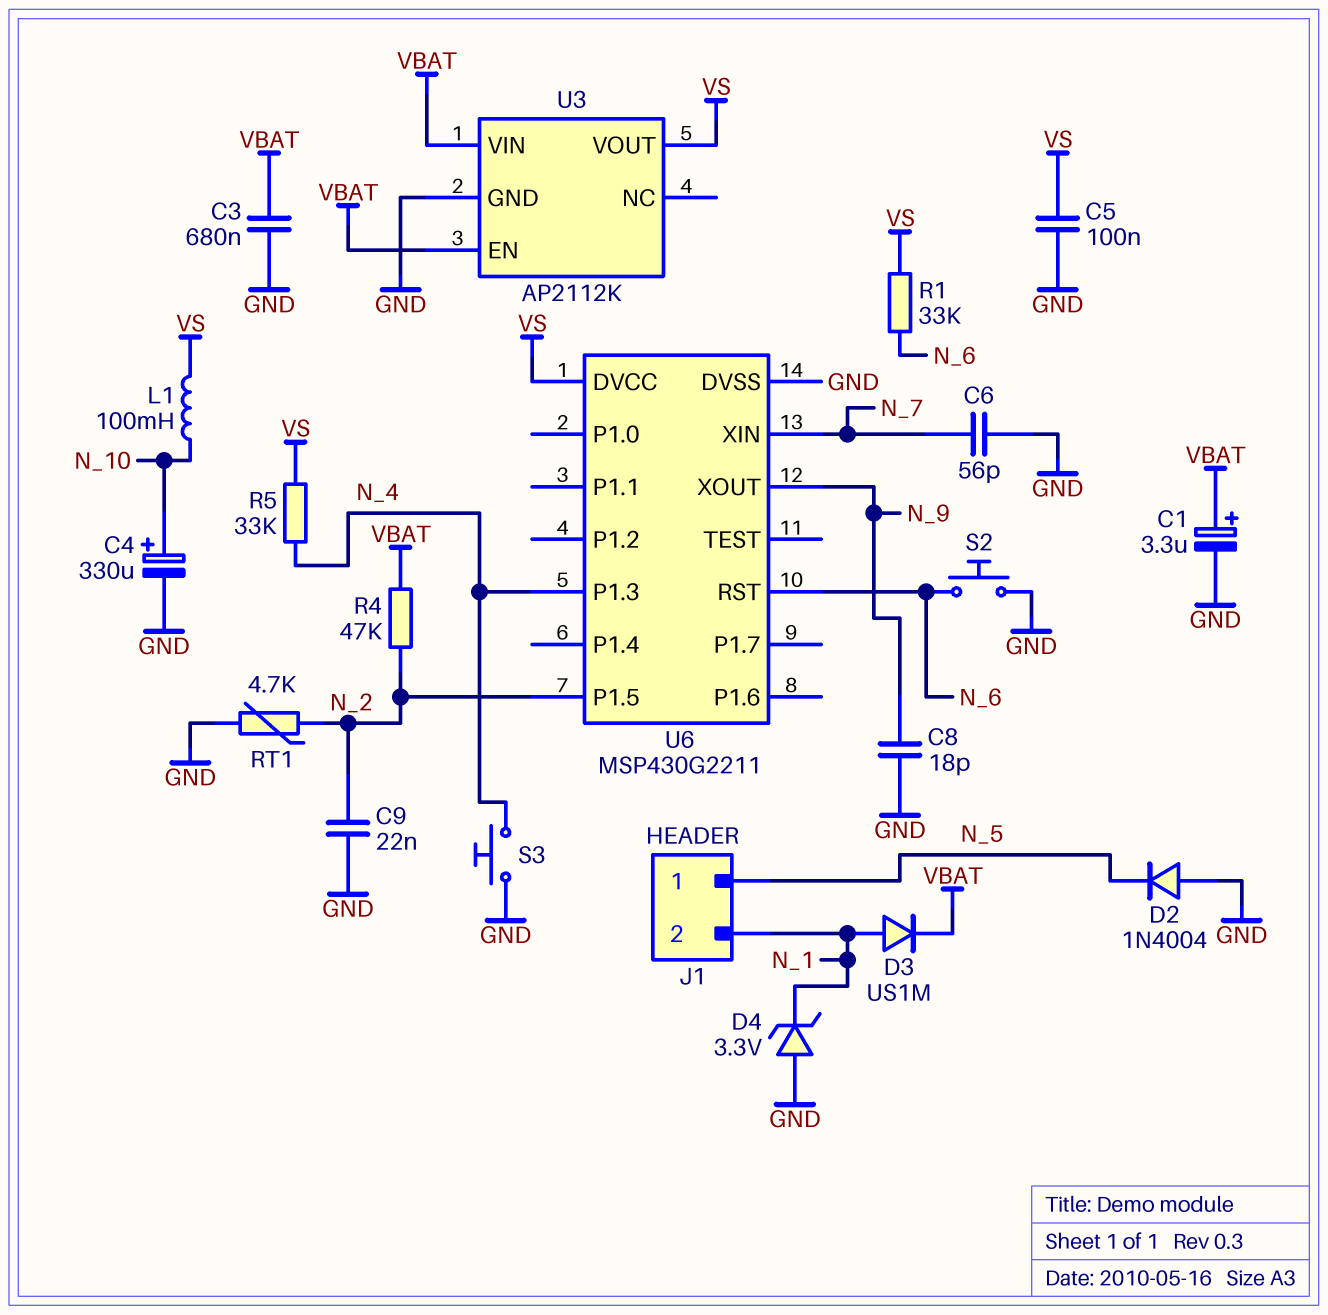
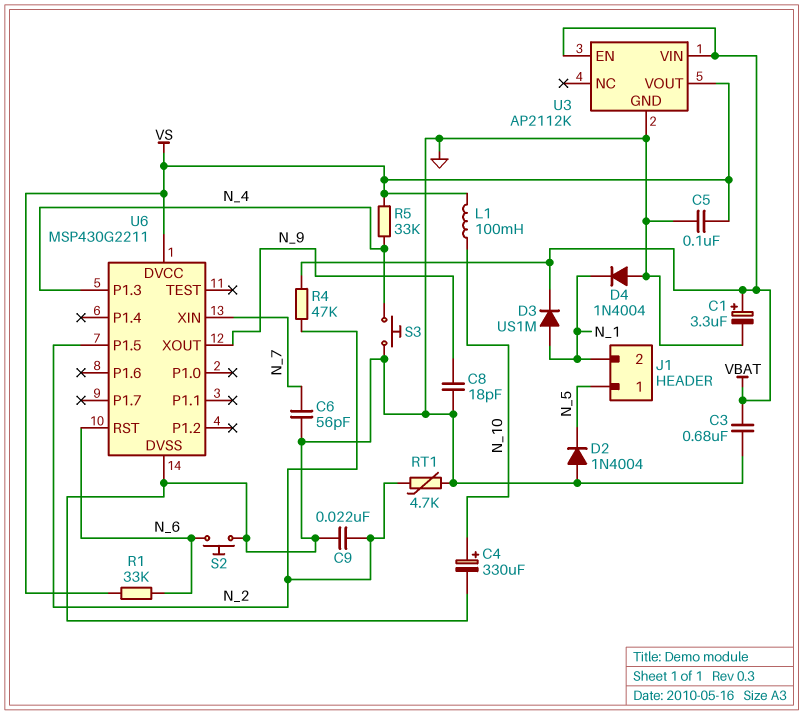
D4: zener 3.3V (A GND, K N_1) -> diode 1N4004 (A GND, K N_1)

